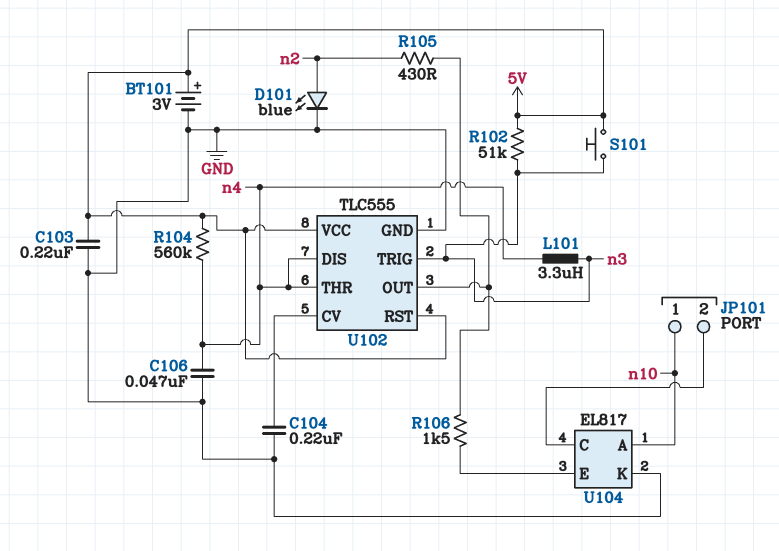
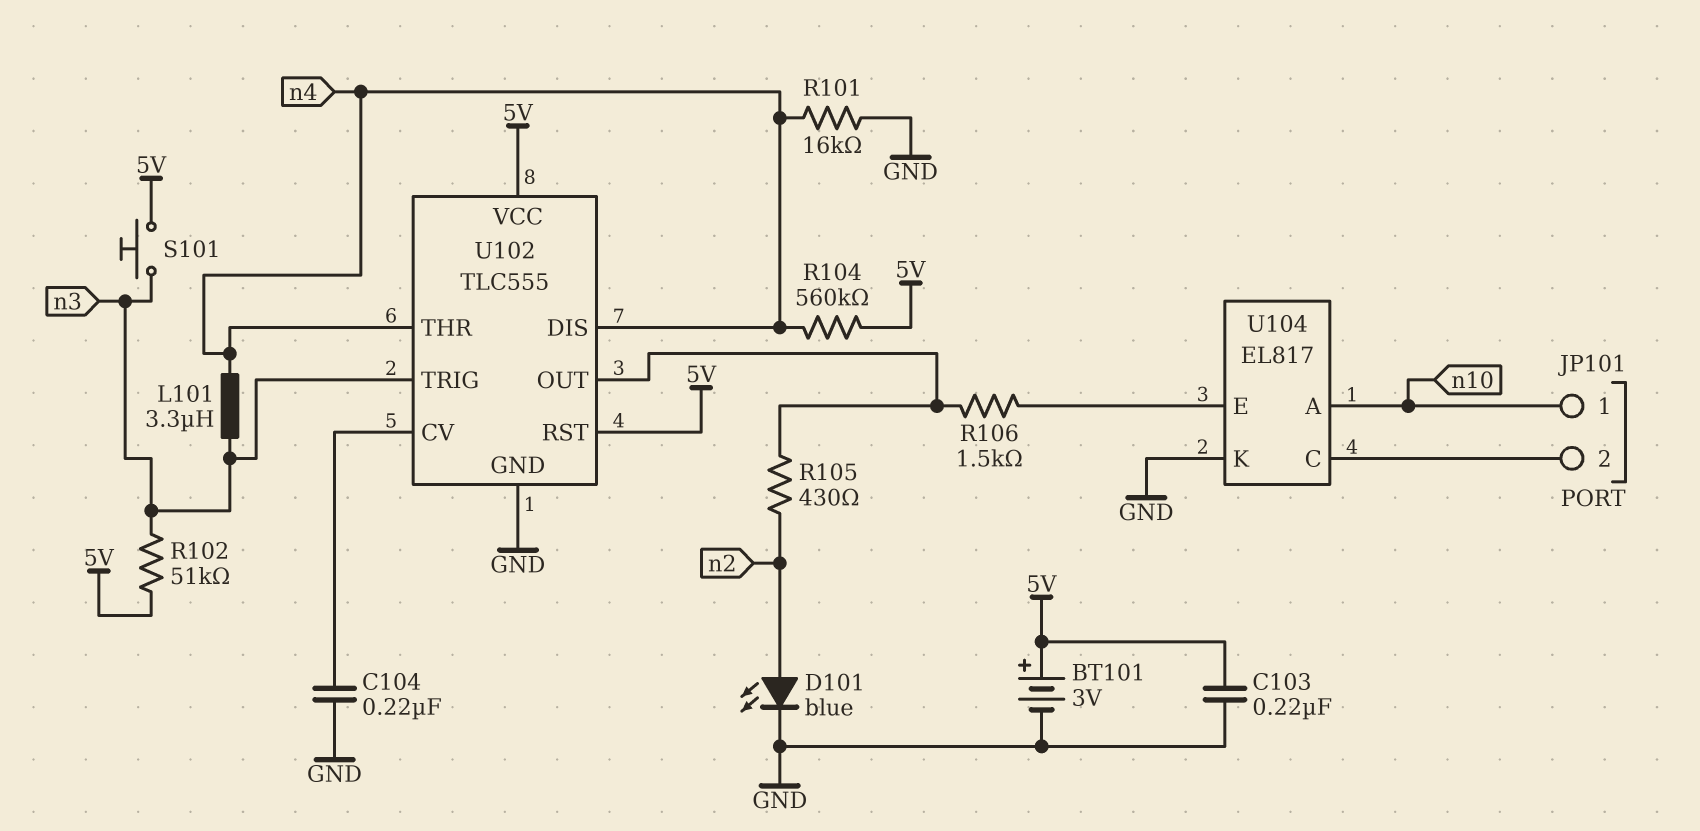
C106: 47nF (GND, n4) -> none
R101: none -> 16k (GND, n4)

